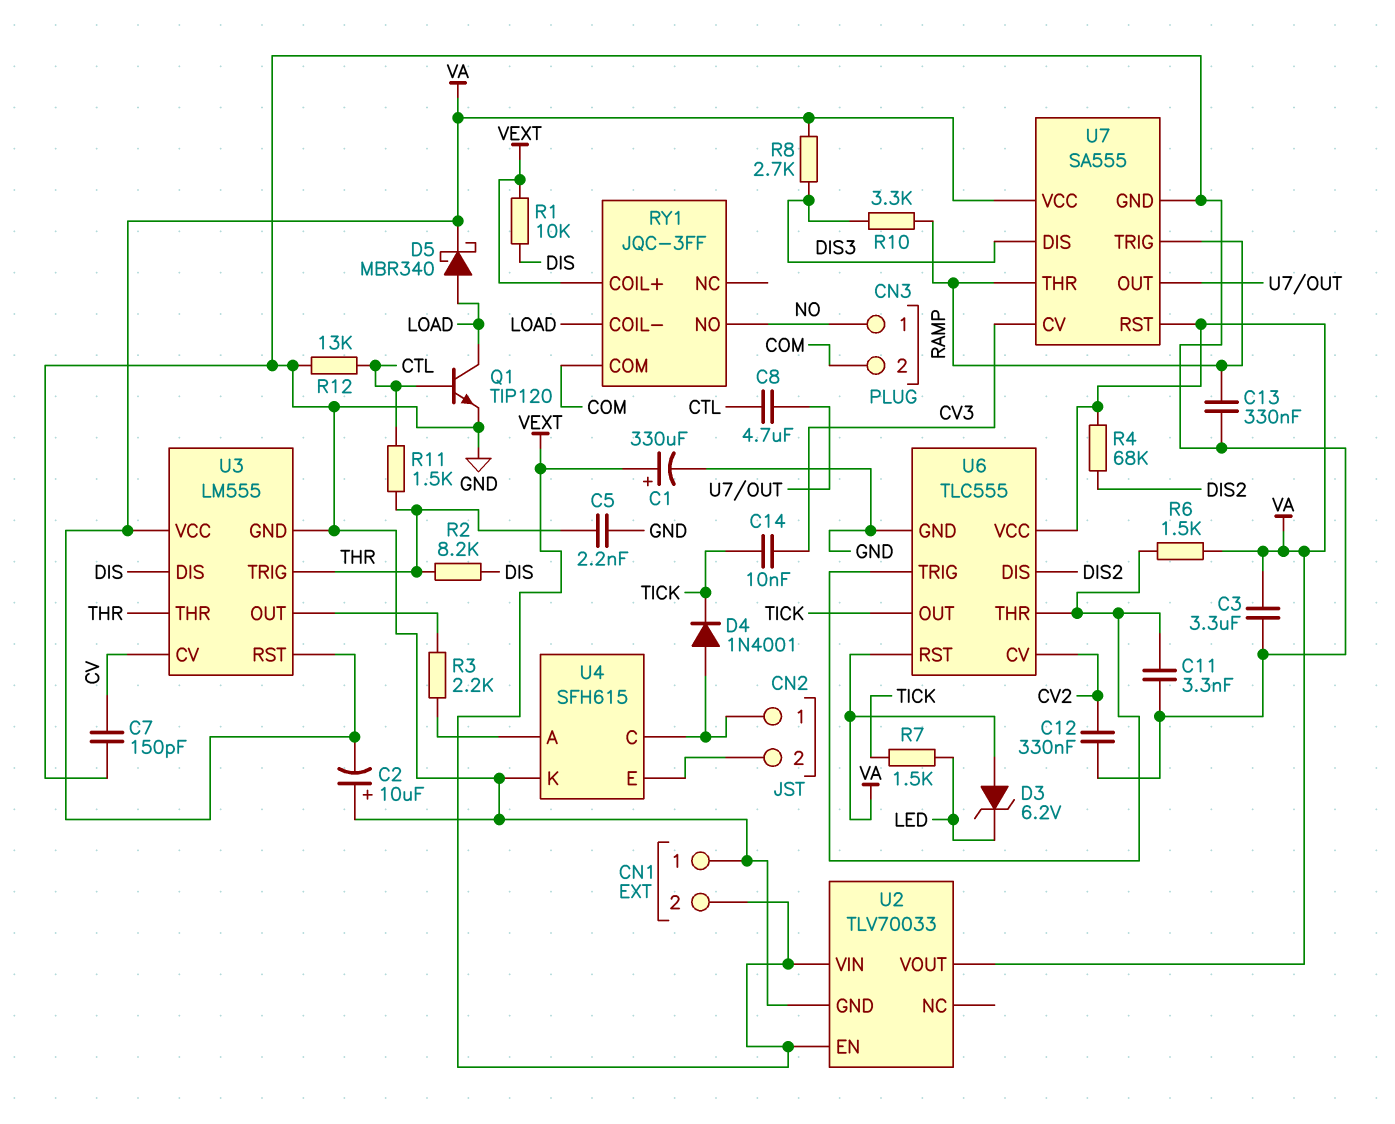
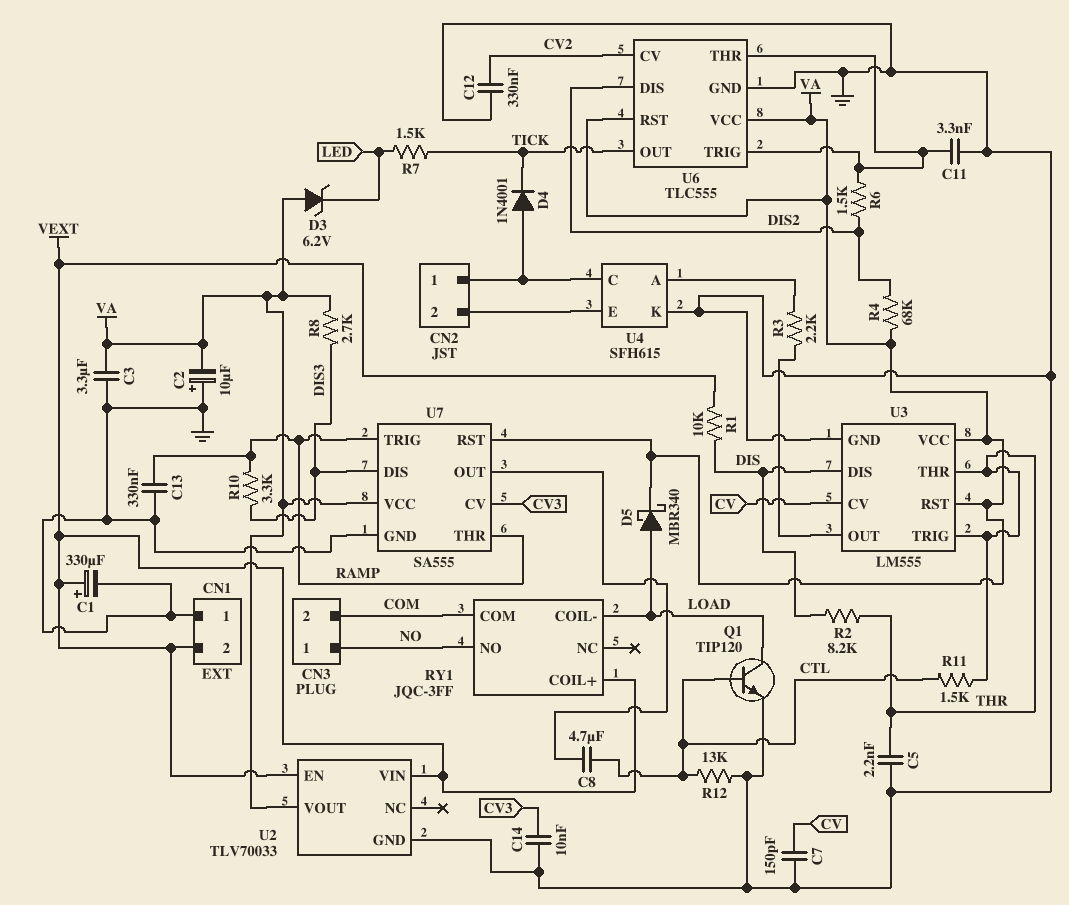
C14: 10nF (CV3, TICK) -> 10nF (CV3, GND)
R6: 1.5k (U6/THR, VA) -> 1.5k (DIS2, U6/THR)

